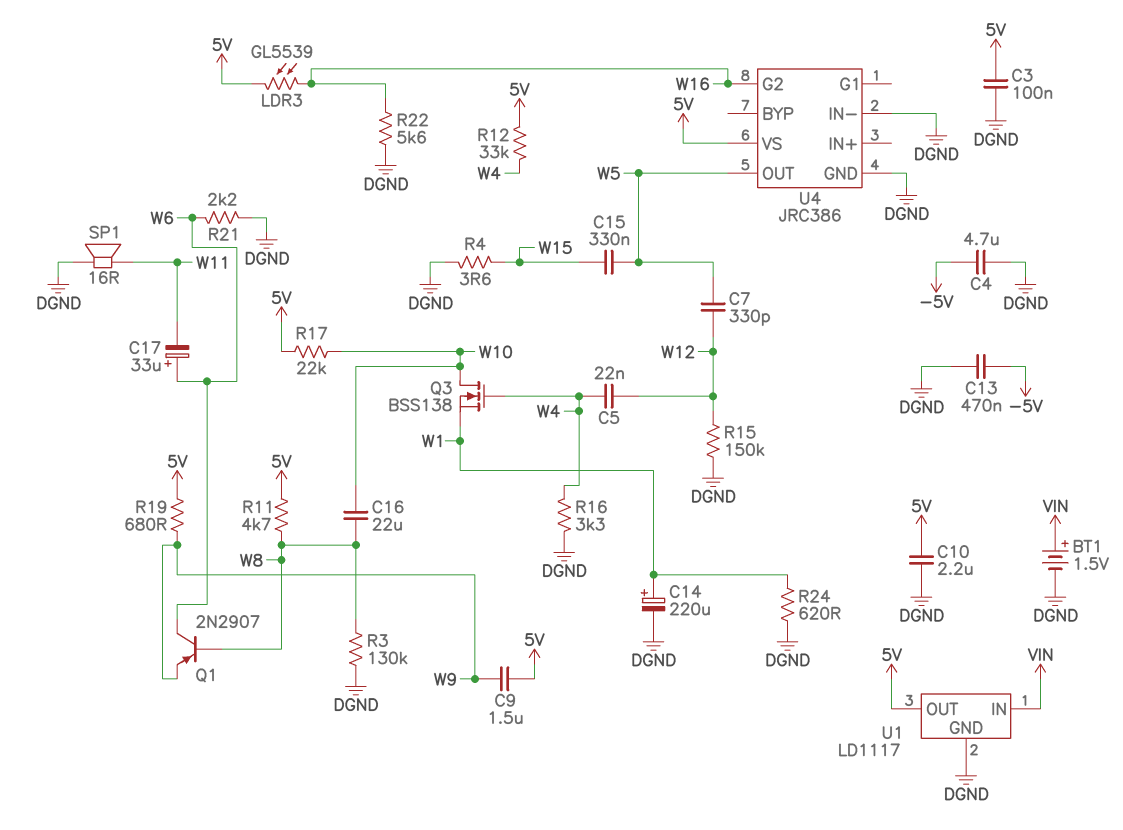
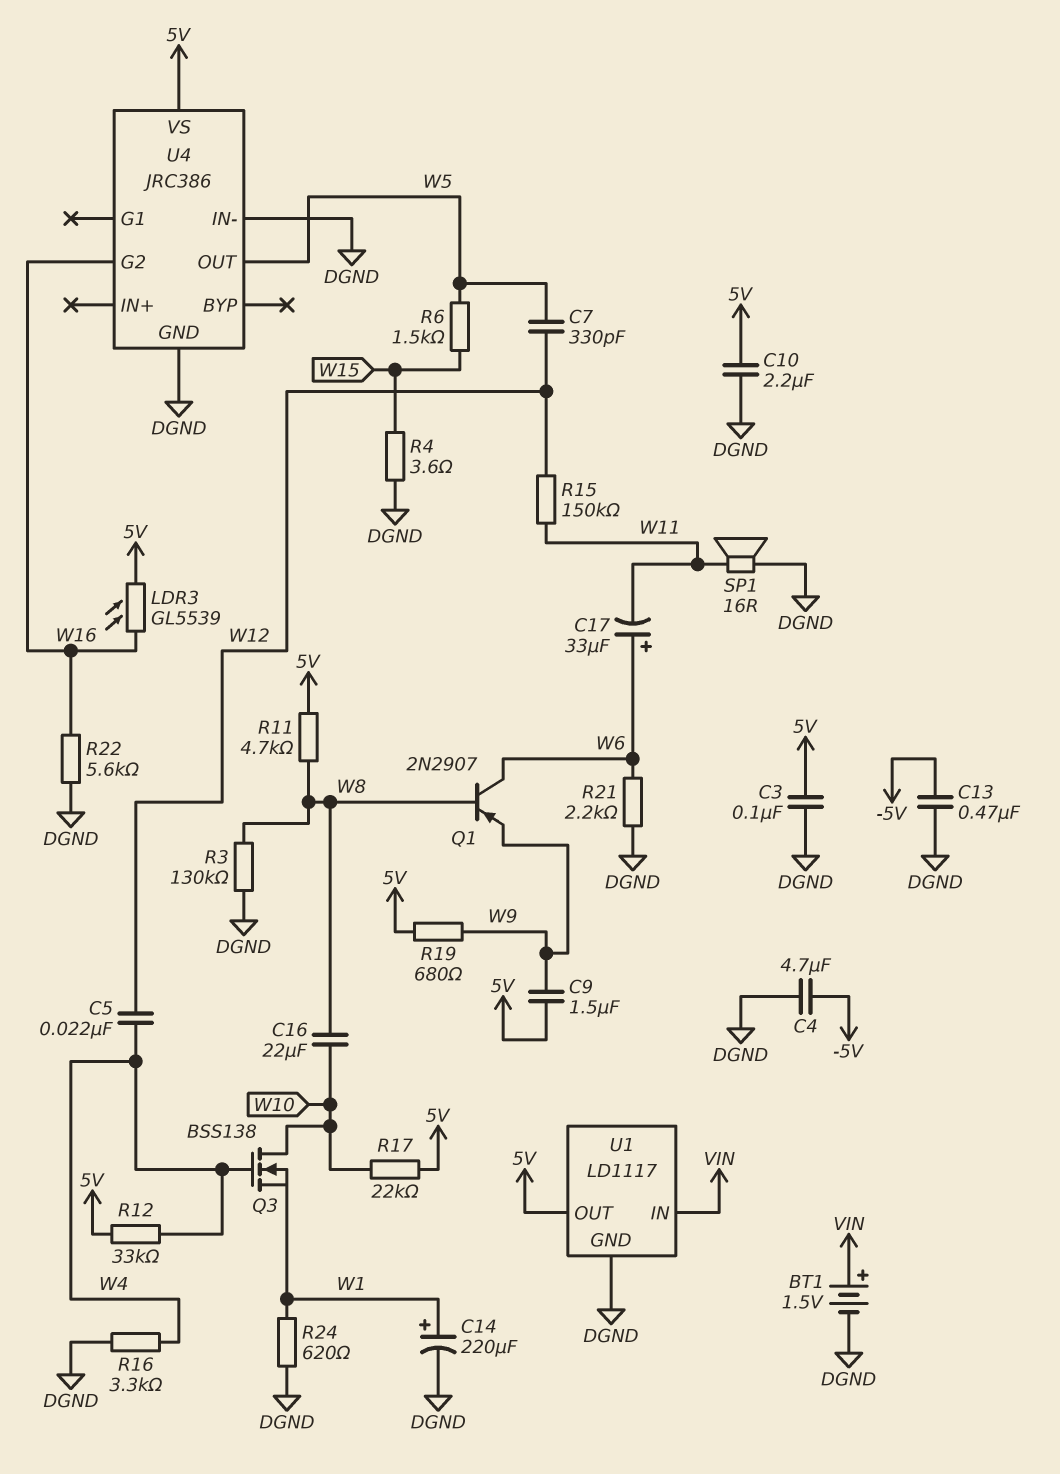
C15: 330nF (W5, W15) -> none
R6: none -> 1.5k (W5, W15)
R15: 150k (DGND, W12) -> 150k (W11, W12)

